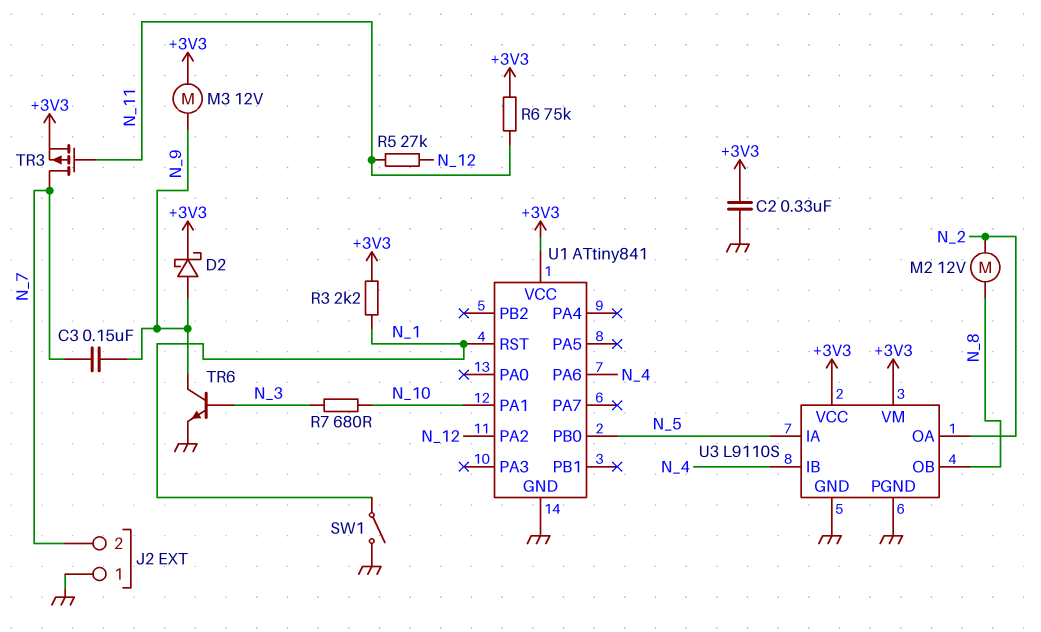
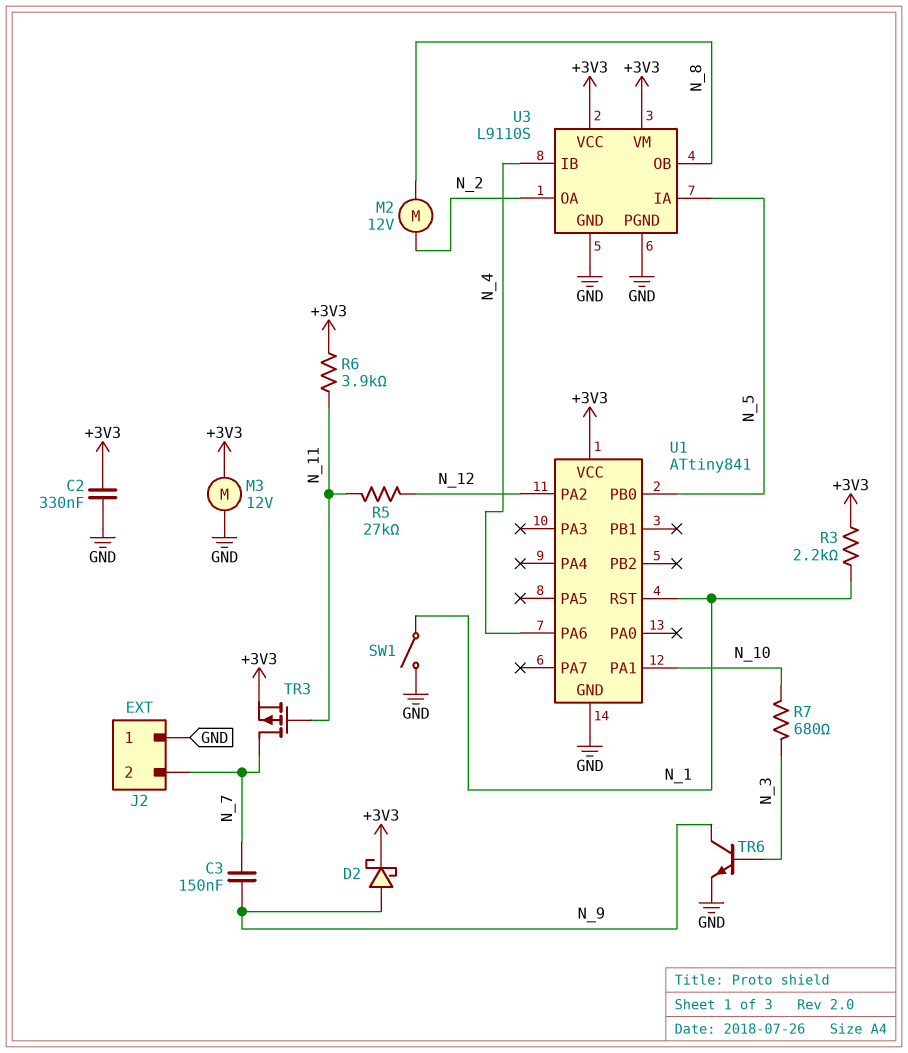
M3: motor 12V (+3V3, N_9) -> motor 12V (+3V3, GND)
R6: 75k (+3V3, N_11) -> 3.9k (+3V3, N_11)

